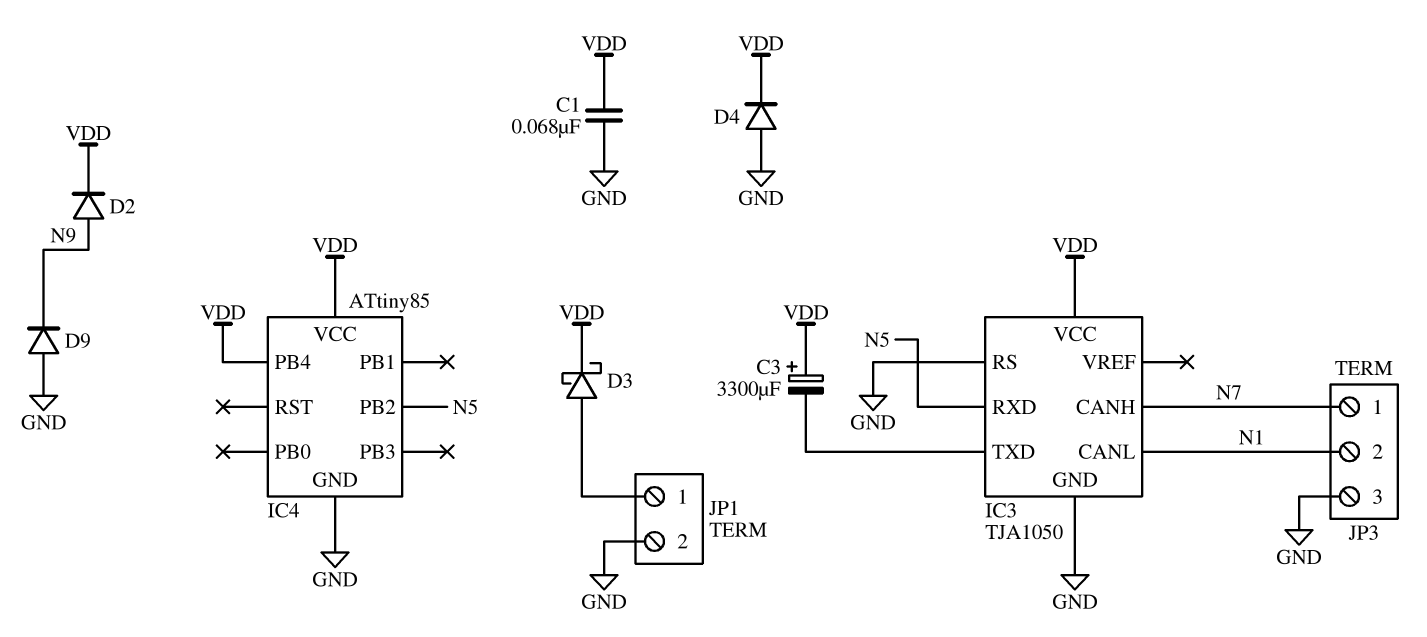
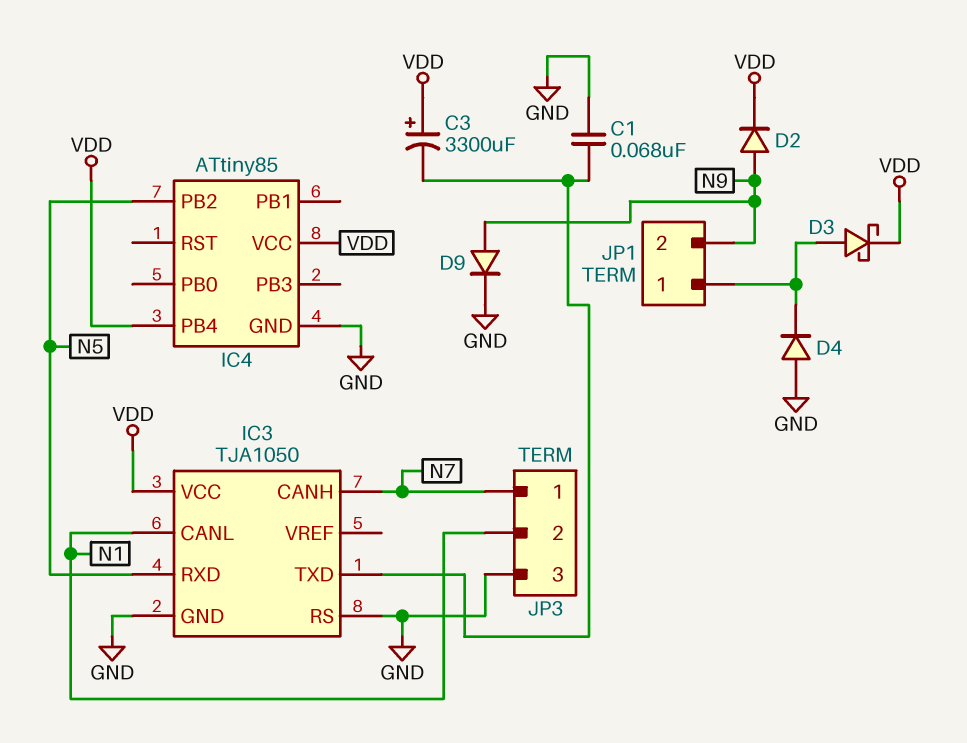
C1: 68nF (GND, VDD) -> 68nF (GND, IC3/TXD)
D4: diode (A GND, K VDD) -> diode (A GND, K JP1/1)
D9: diode (A GND, K N9) -> diode (A N9, K GND)
JP1 pin 2: GND -> N9

